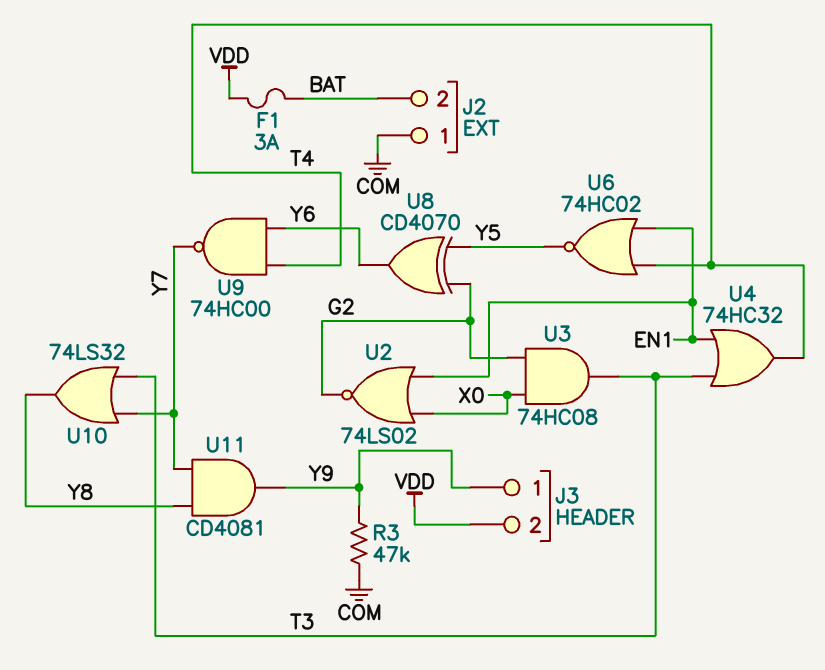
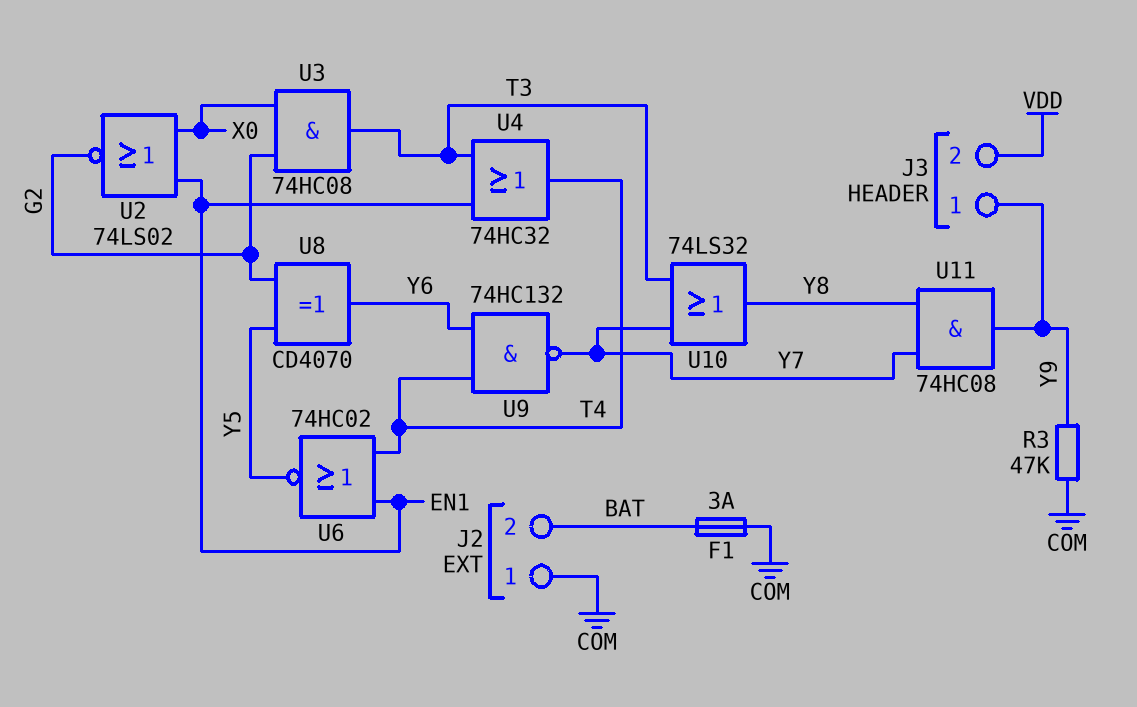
F1: 3A (BAT, VDD) -> 3A (BAT, COM)
U9: NAND 74HC00 (in T4, in Y6, out Y7) -> NAND 74HC132 (in T4, in Y6, out Y7)
U11: AND CD4081 (in Y7, in Y8, out Y9) -> AND 74HC08 (in Y7, in Y8, out Y9)

